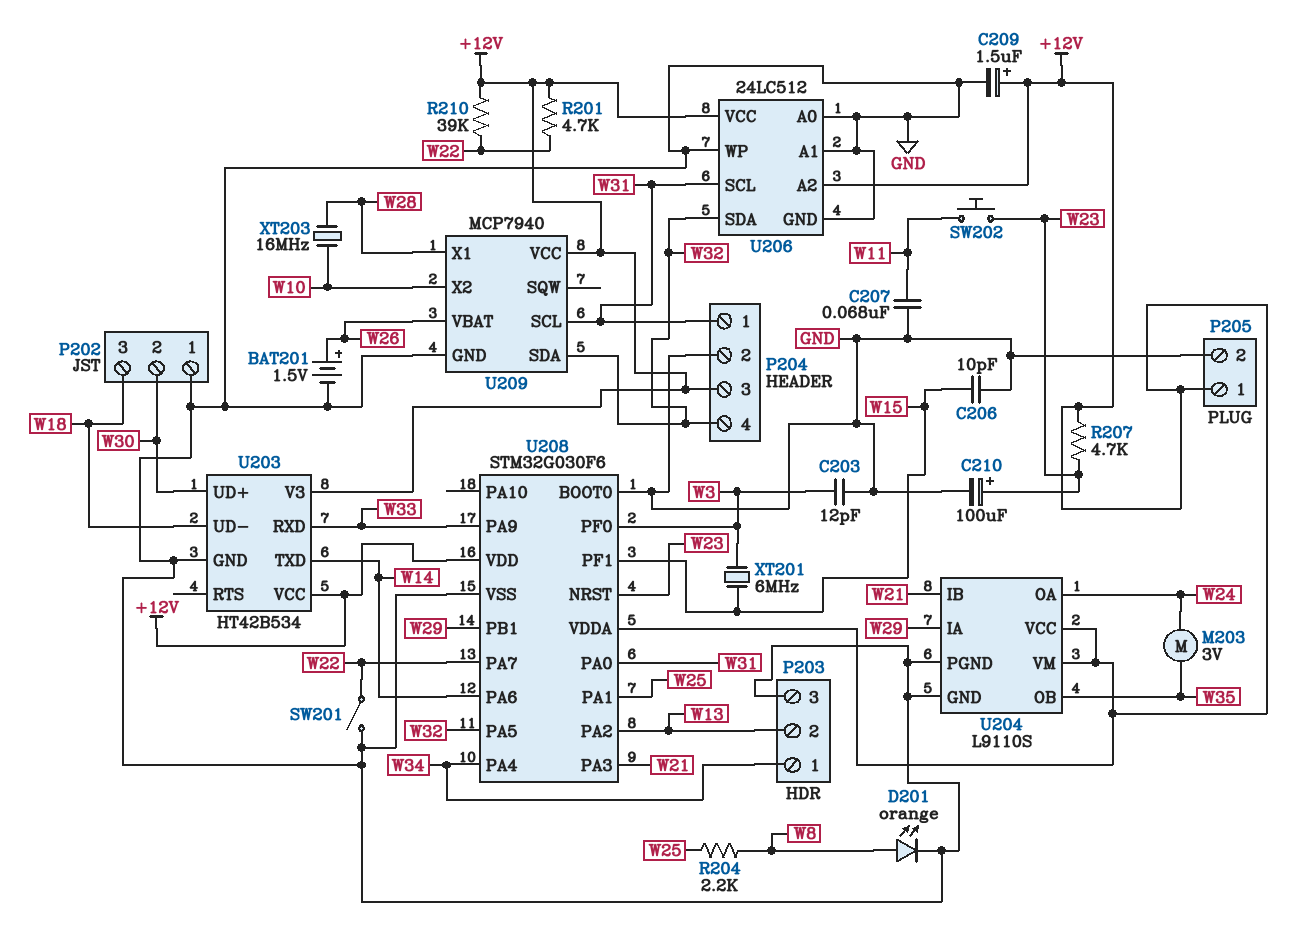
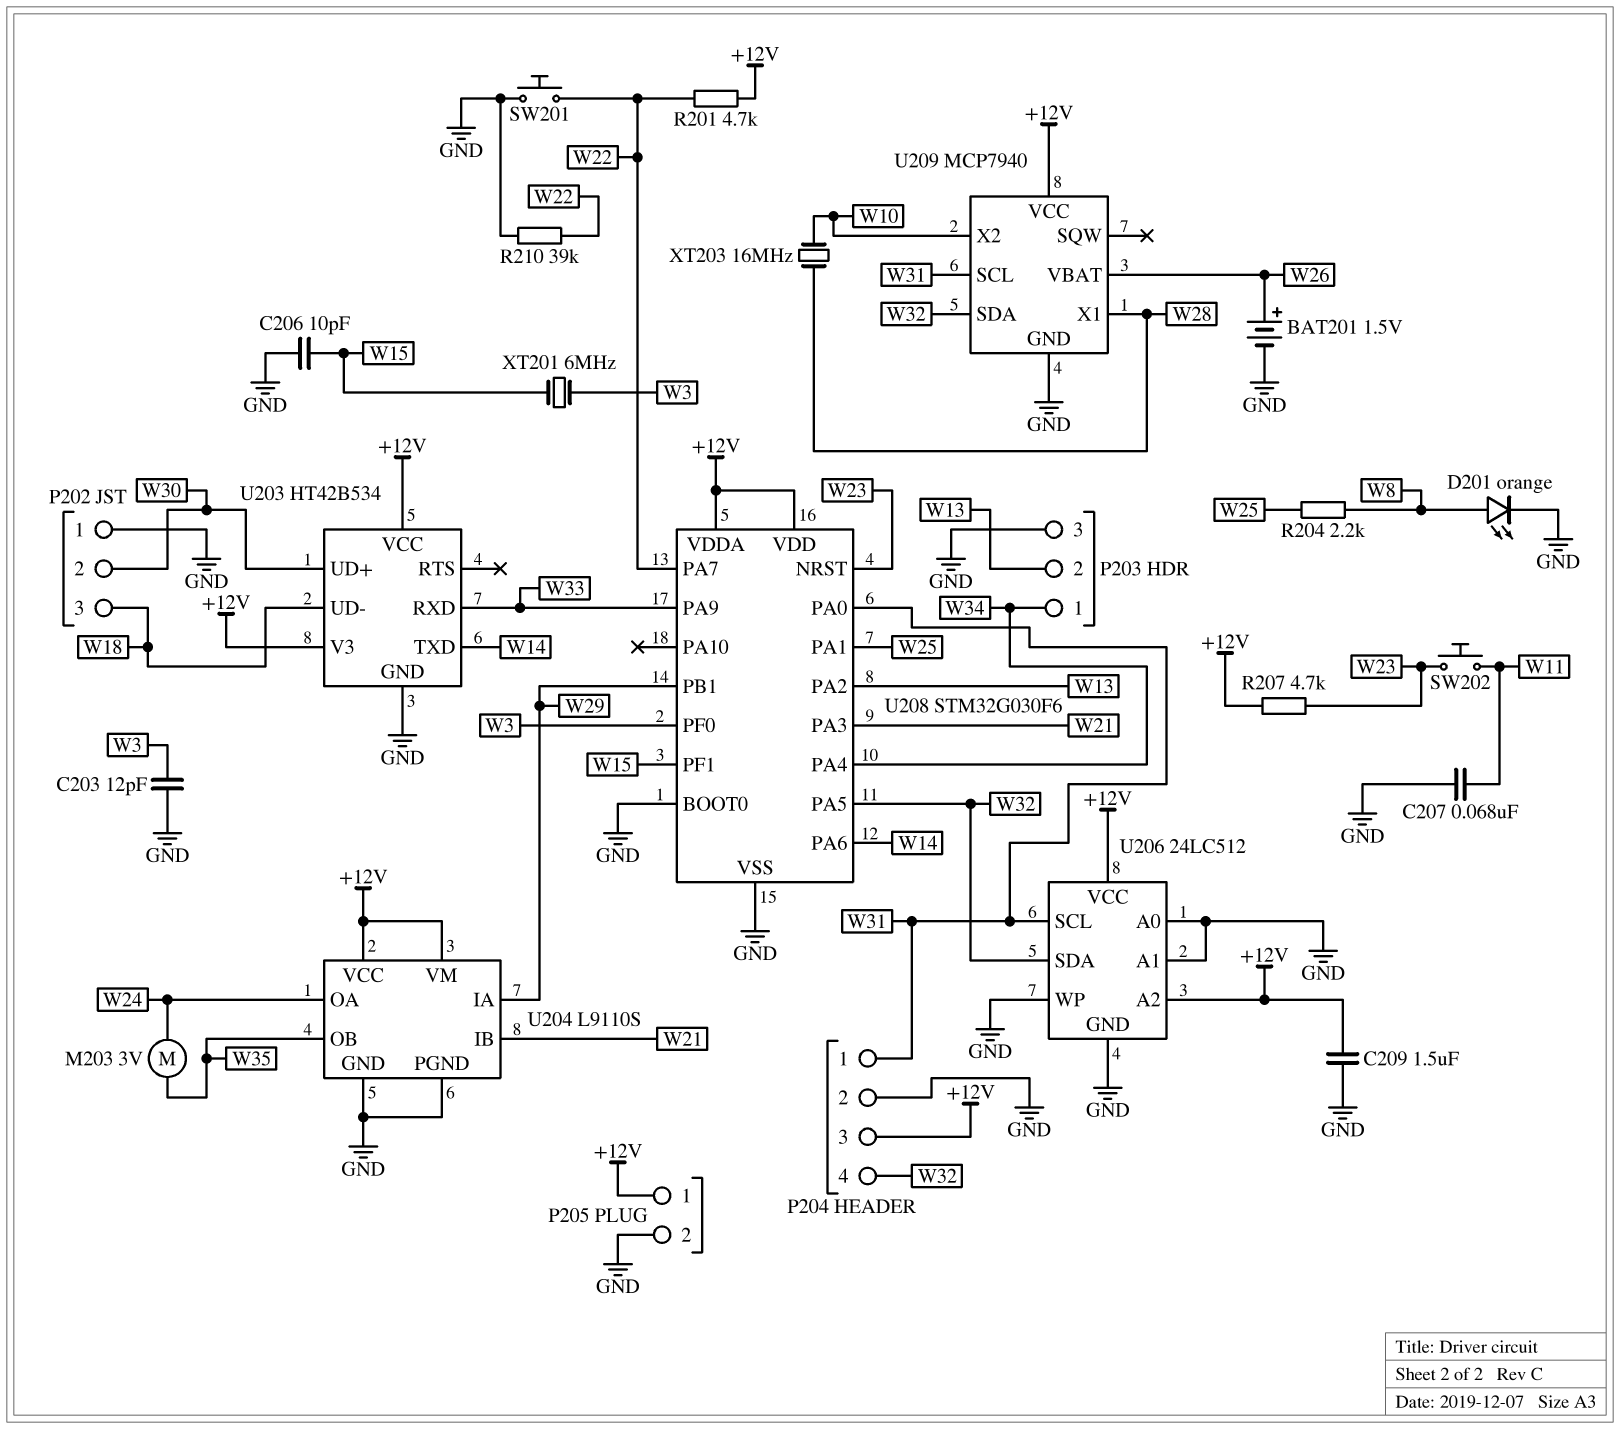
C209: 1.5uF (plus +12V, minus GND) -> 1.5uF (+12V, GND)
C210: 100uF (plus W23, minus GND) -> none
R210: 39k (+12V, W22) -> 39k (GND, W22)
SW201: switch (GND, W22) -> button (GND, W22)

